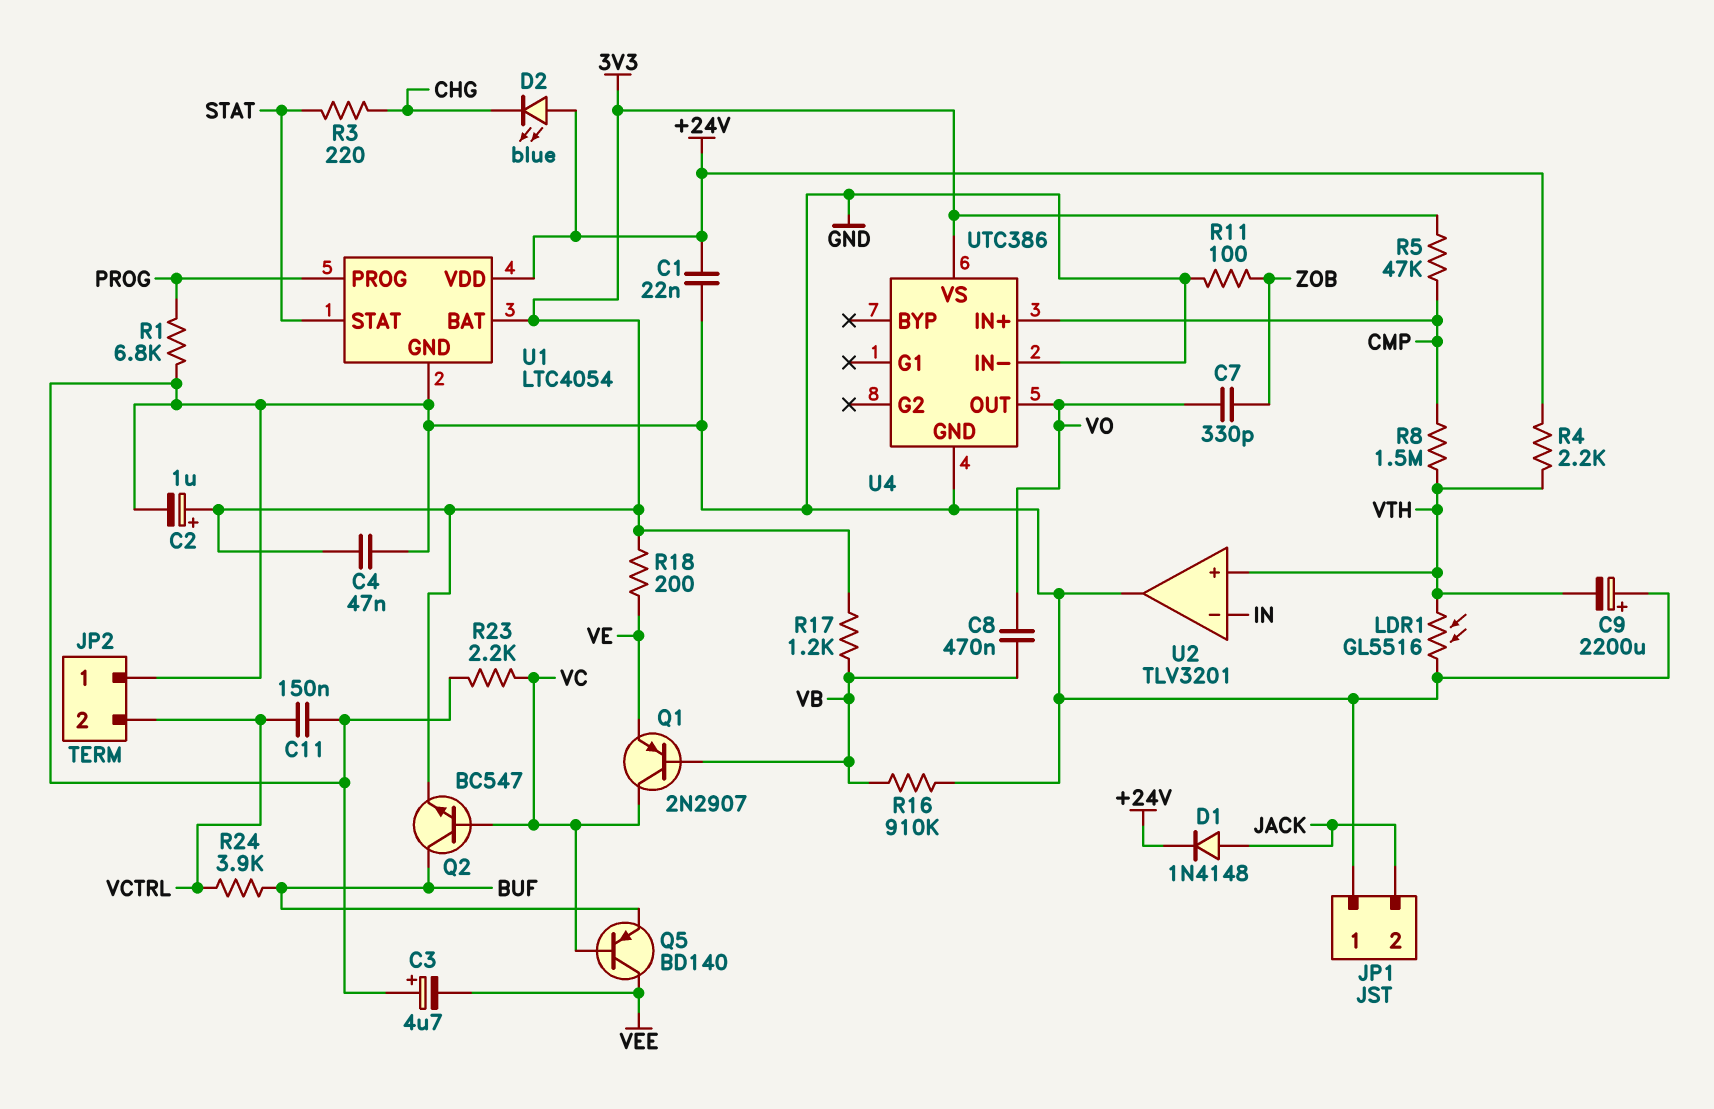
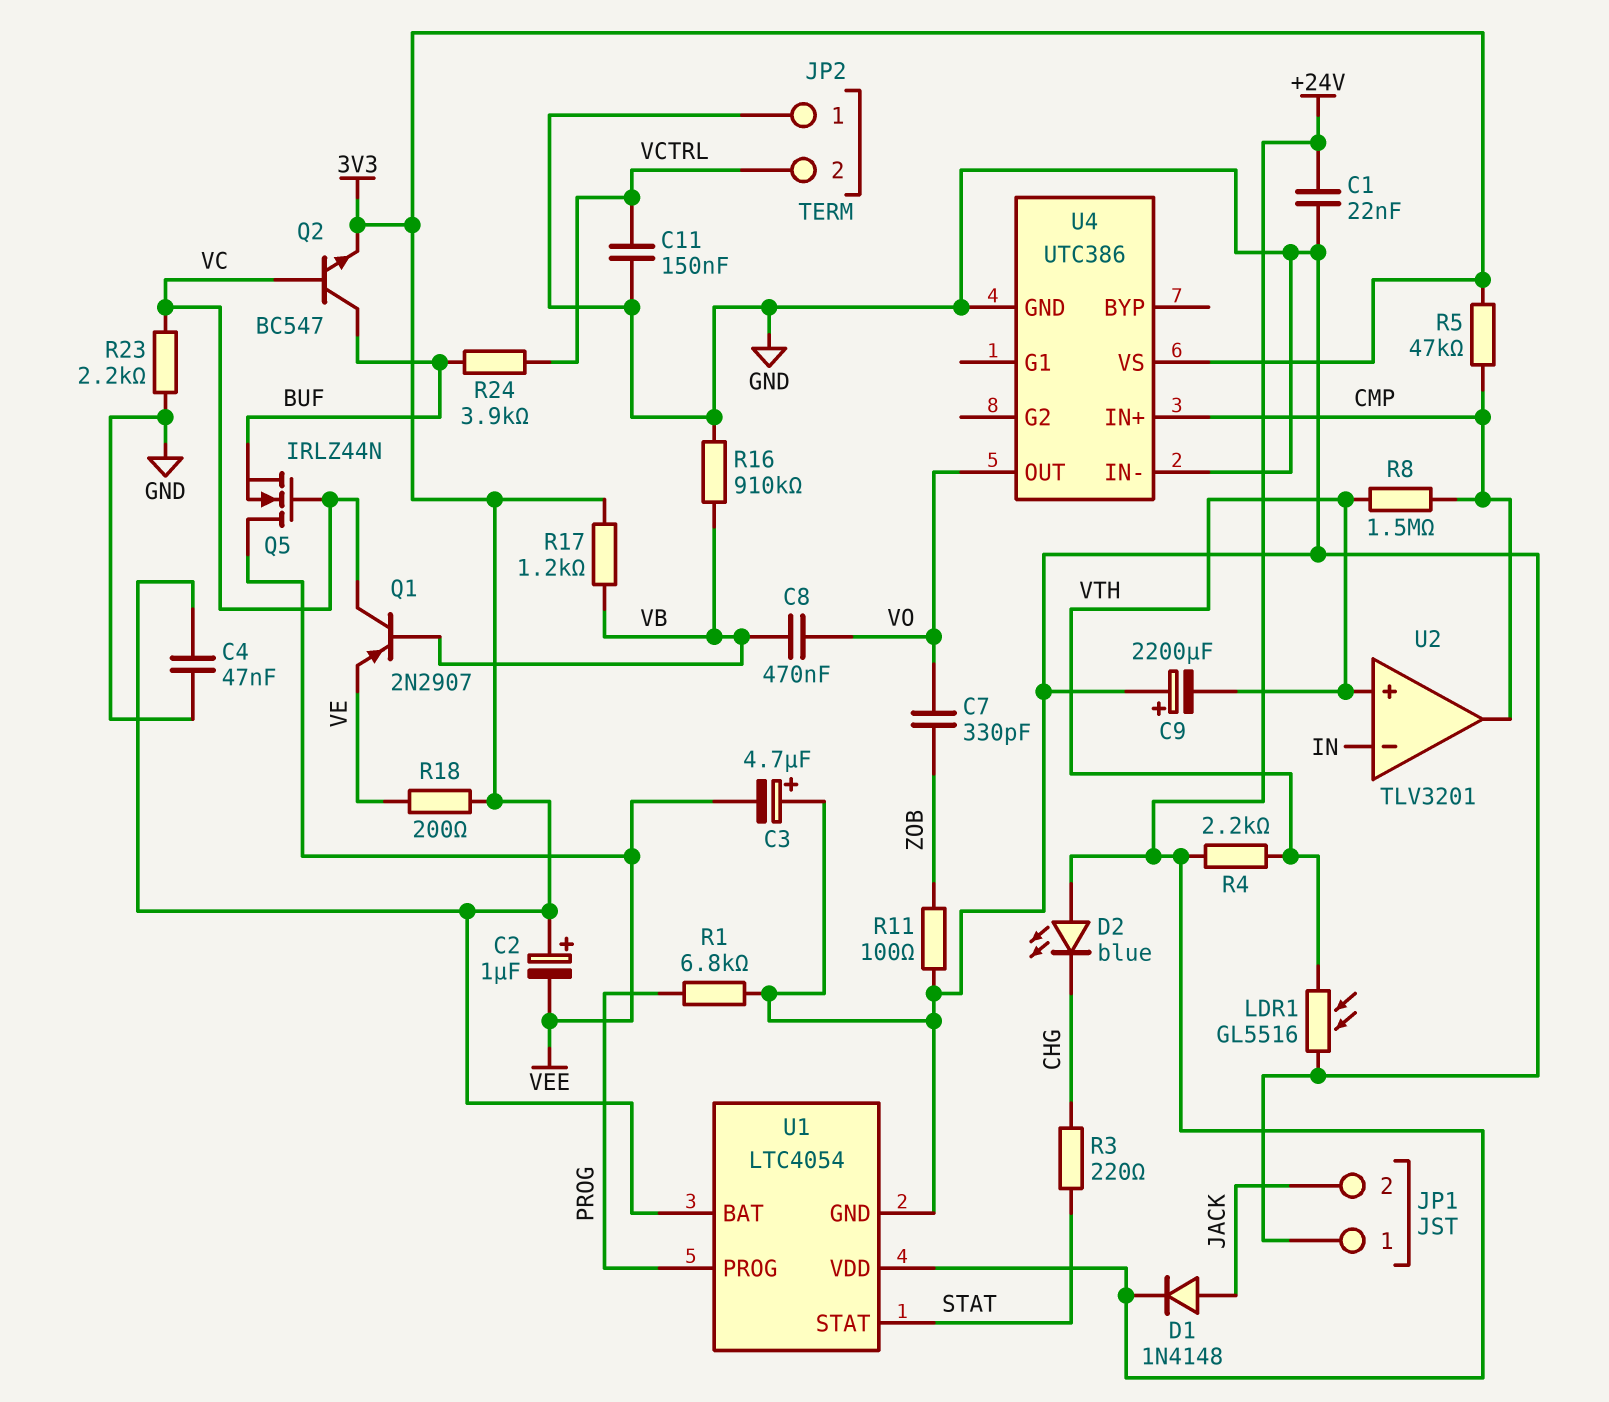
C2: 1uF (plus 3V3, minus GND) -> 1uF (plus 3V3, minus VEE)
Q5: PNP BD140 (B VC, C VEE, E BUF) -> NMOS IRLZ44N (G VC, D VEE, S BUF)
U2 pin out: GND -> CMP

